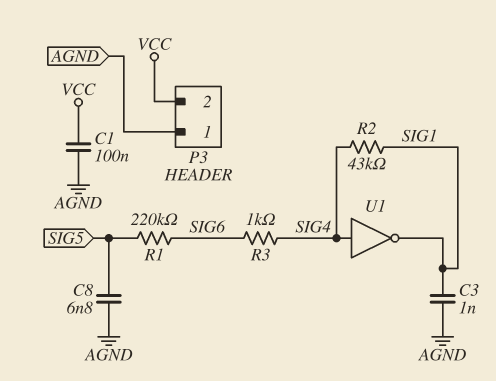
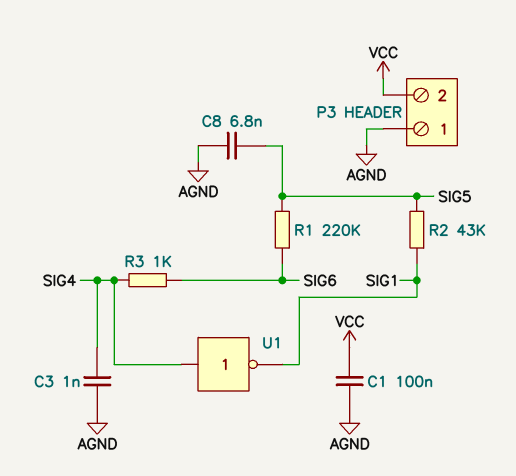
C3: 1nF (AGND, SIG1) -> 1nF (AGND, SIG4)
R2: 43k (SIG1, SIG4) -> 43k (SIG1, SIG5)

